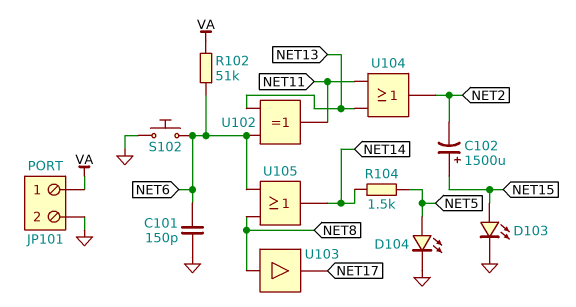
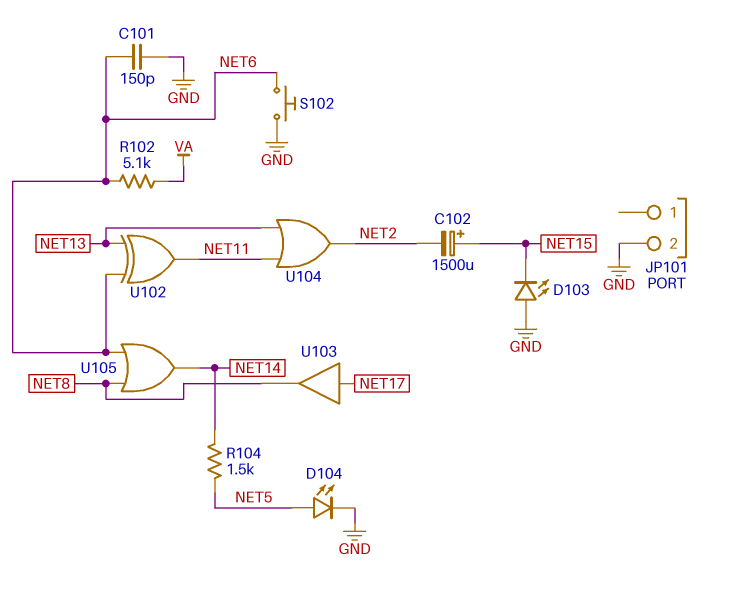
D103: LED (A NET15, K GND) -> LED (A GND, K NET15)
JP101 pin 1: VA -> none
R102: 51k (NET6, VA) -> 5.1k (NET6, VA)
U103: buffer (in NET8, out NET17) -> buffer (in NET17, out NET8)

